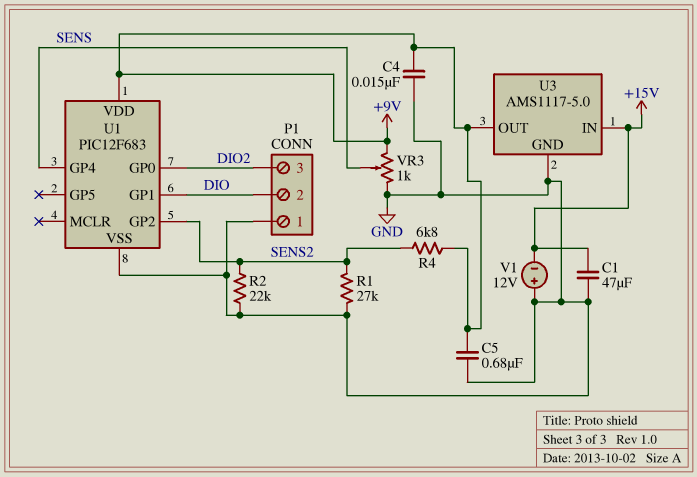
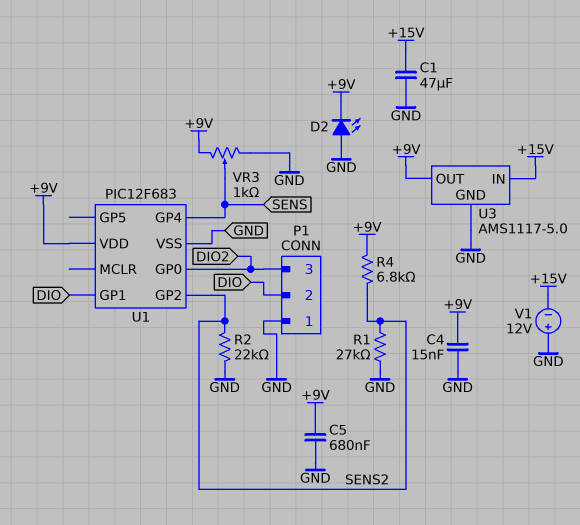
D2: none -> LED (A GND, K +9V)

